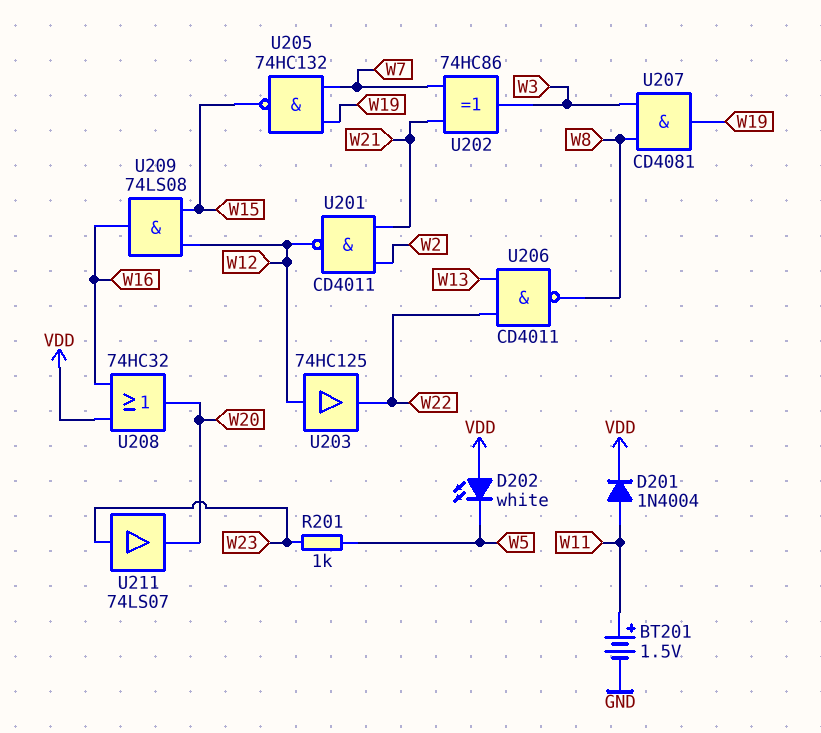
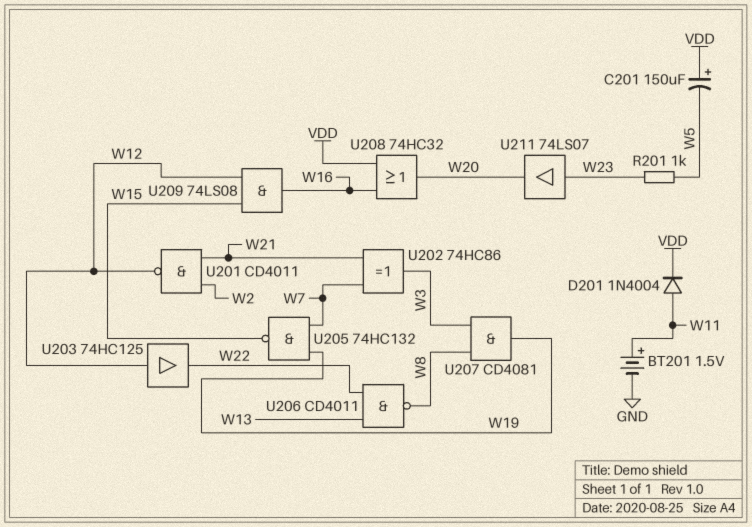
C201: none -> 150uF (plus VDD, minus W5)
D202: LED white (A VDD, K W5) -> none

